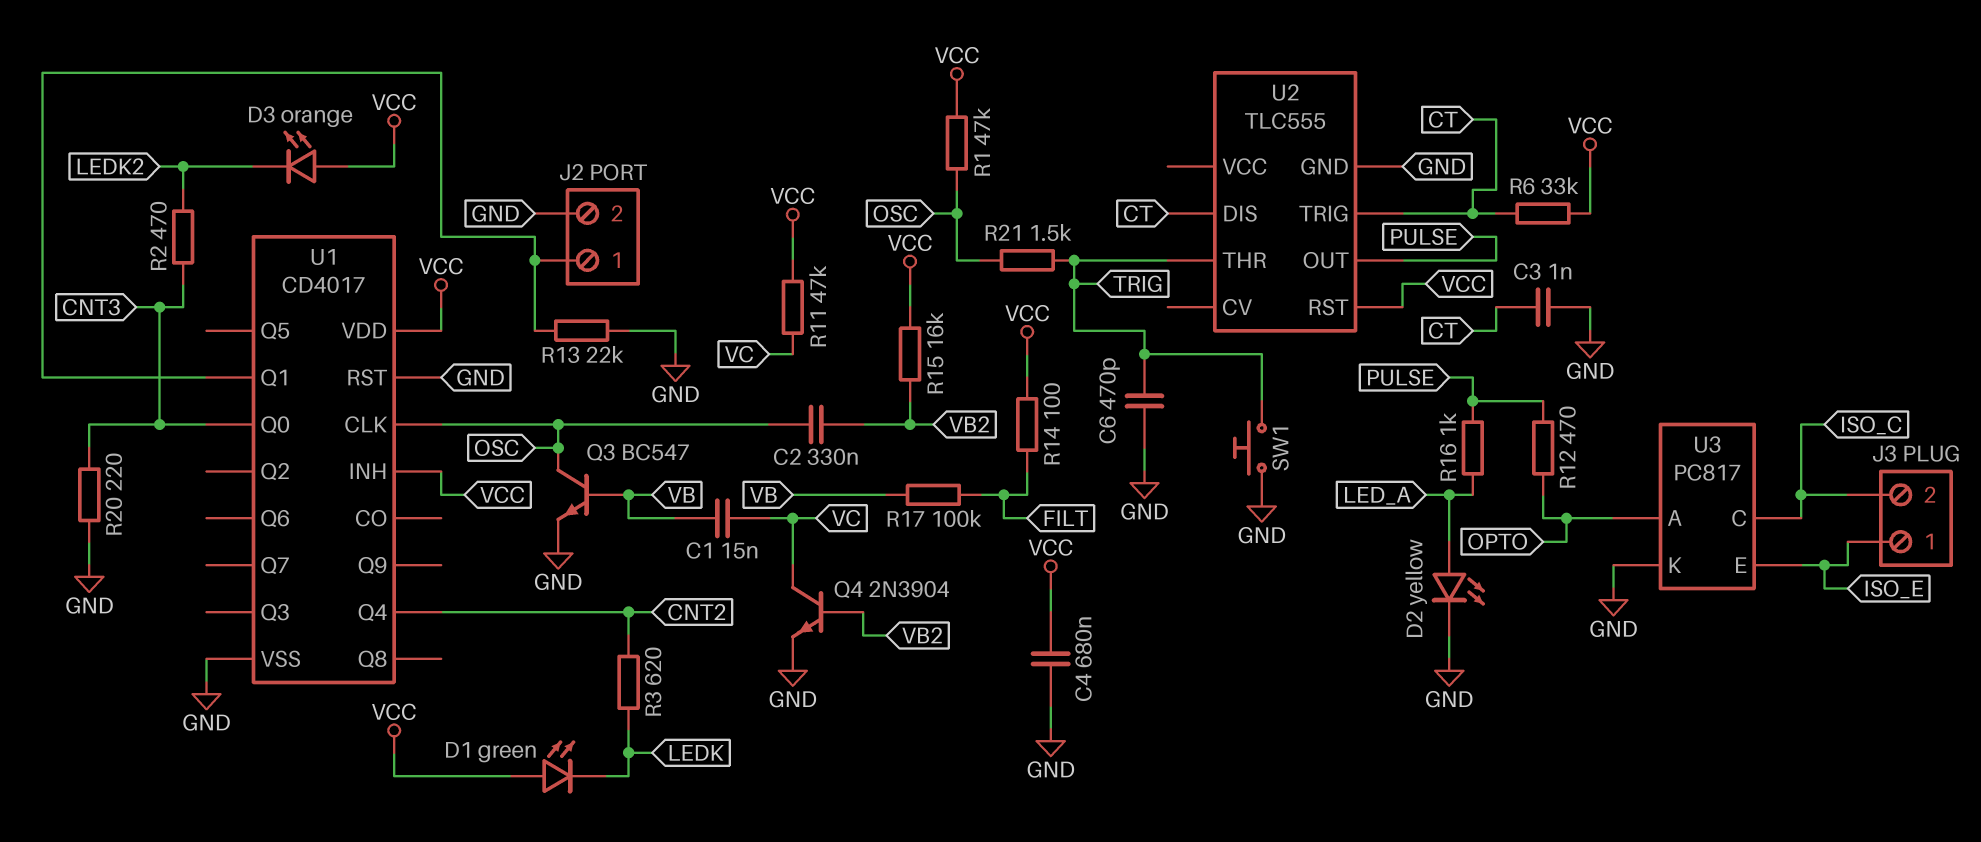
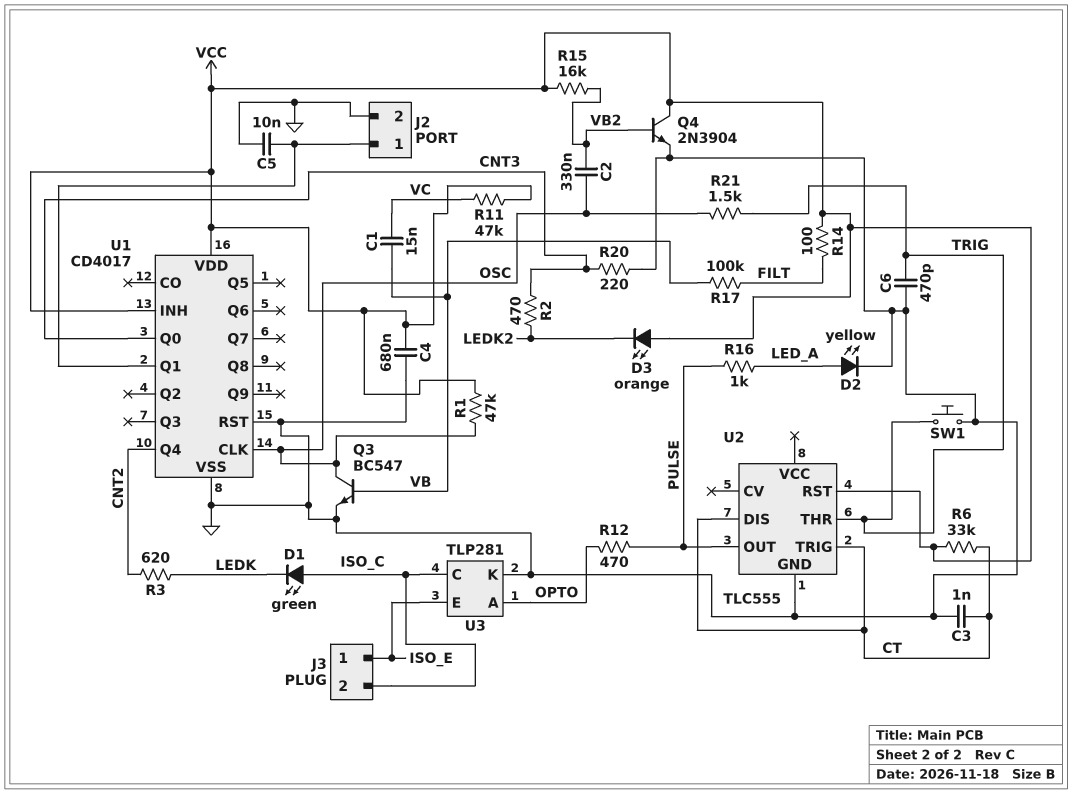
C5: none -> 10nF (GND, J2/1)
D1: LED green (A VCC, K LEDK) -> LED green (A ISO_C, K LEDK)
Q4: NPN 2N3904 (B VB2, C VC, E GND) -> NPN 2N3904 (B VB2, C VCC, E GND)
R13: 22k (GND, J2/1) -> none
U3: PC817 -> TLP281

